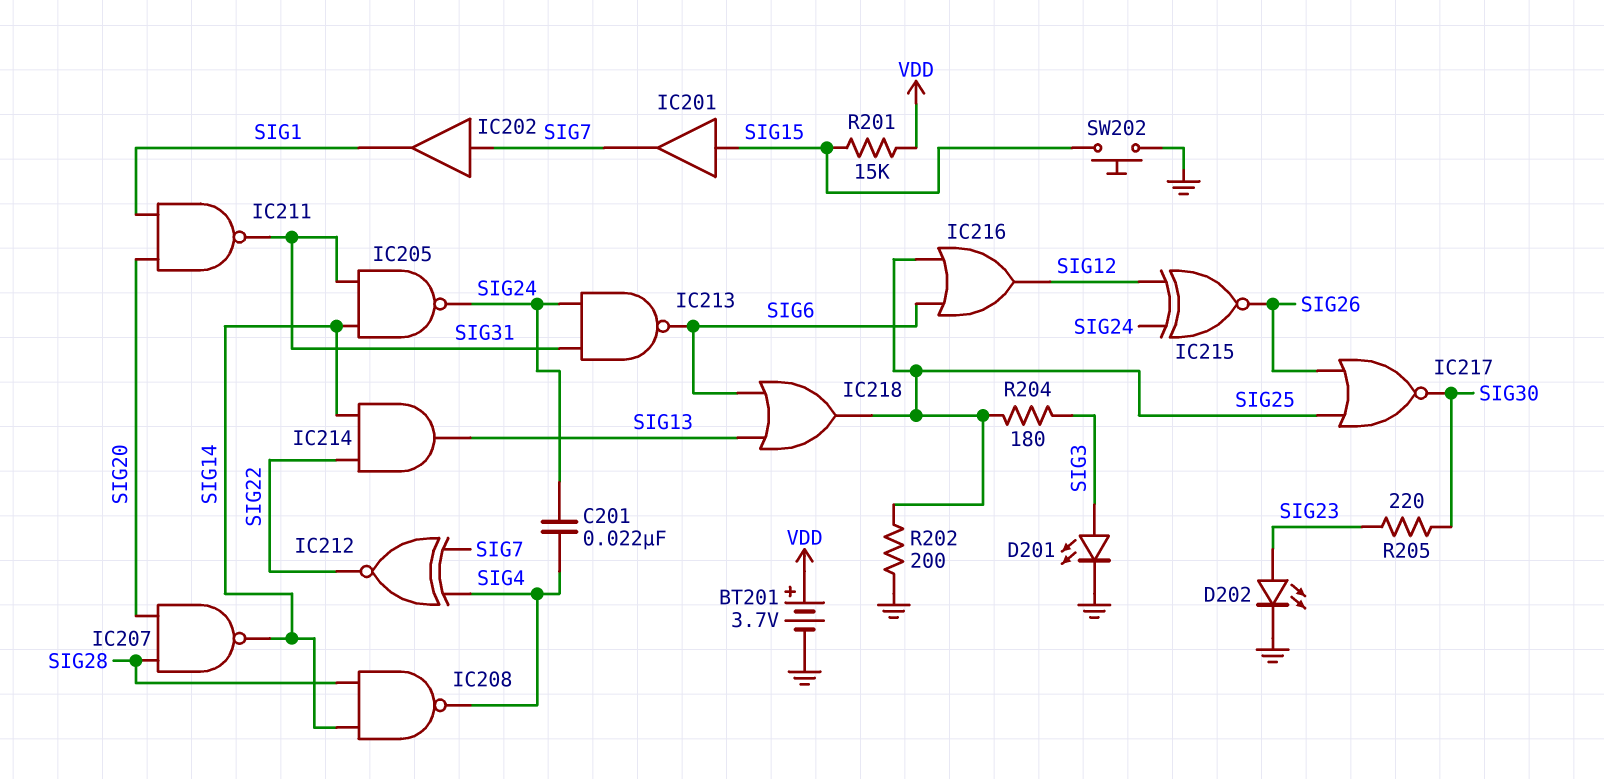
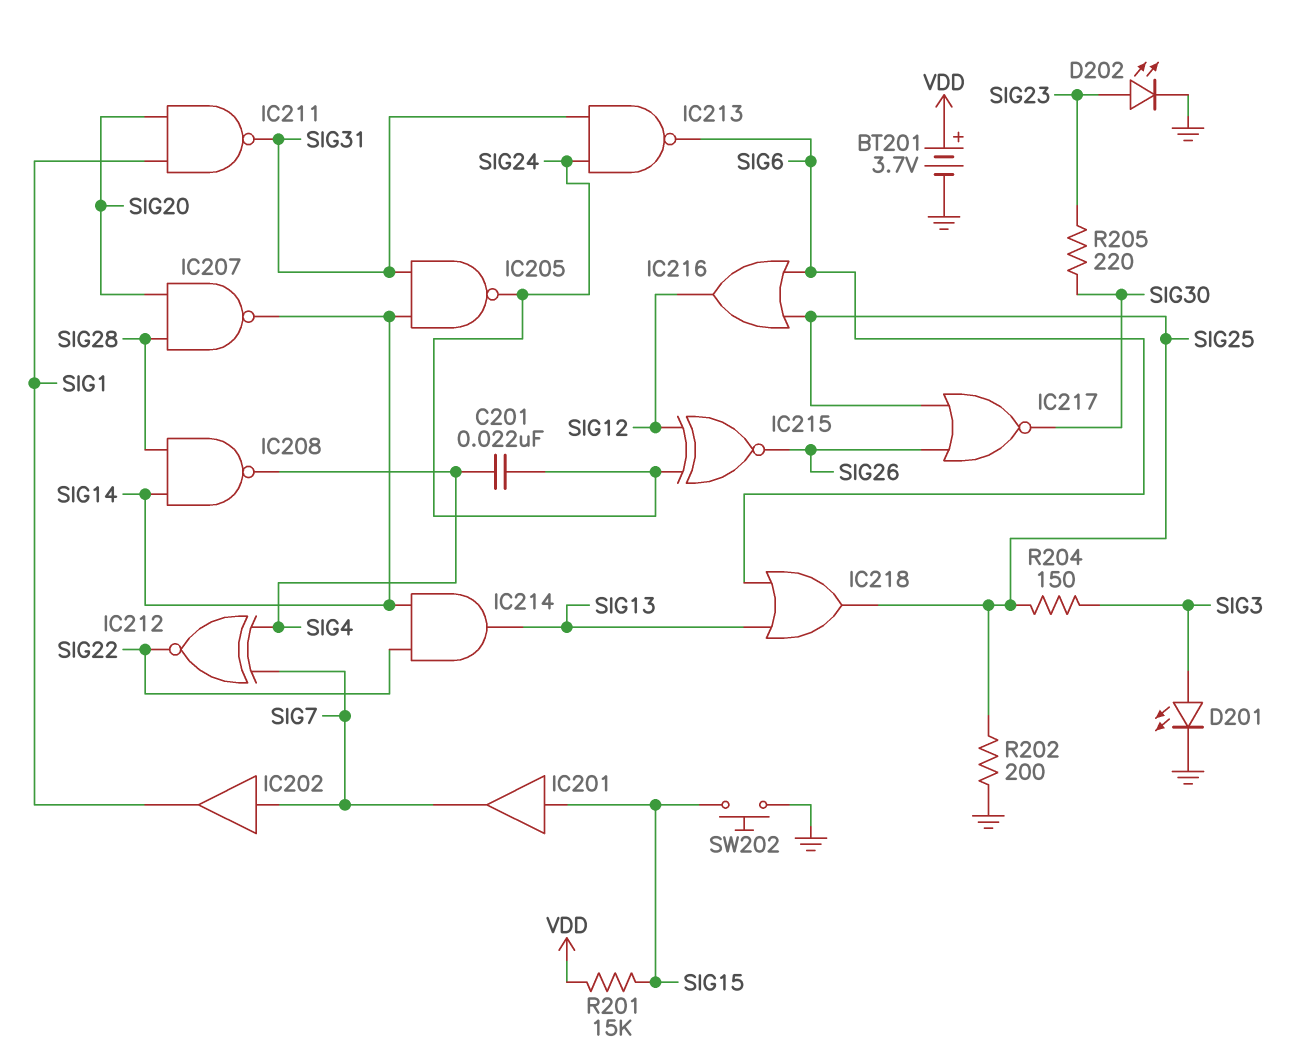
R204: 180 (SIG3, SIG25) -> 150 (SIG3, SIG25)

